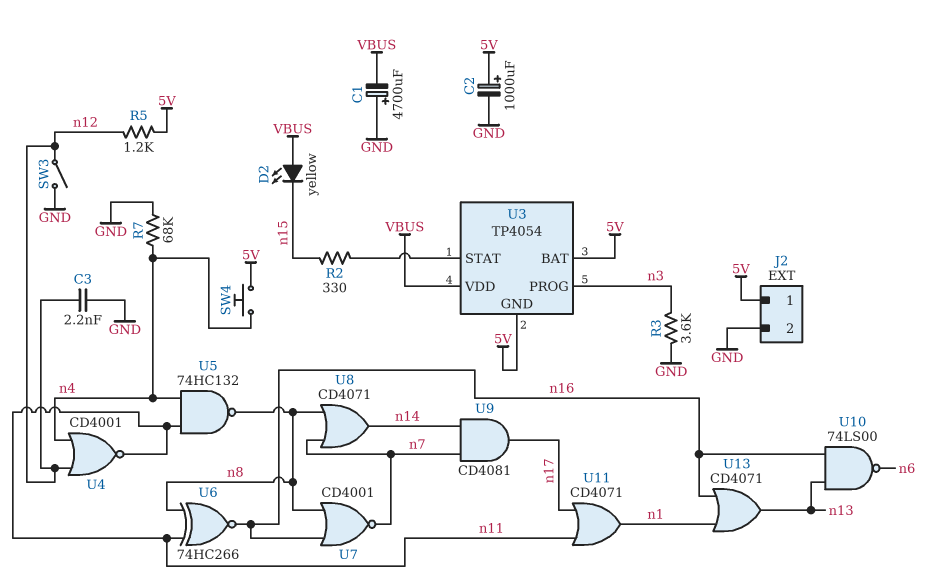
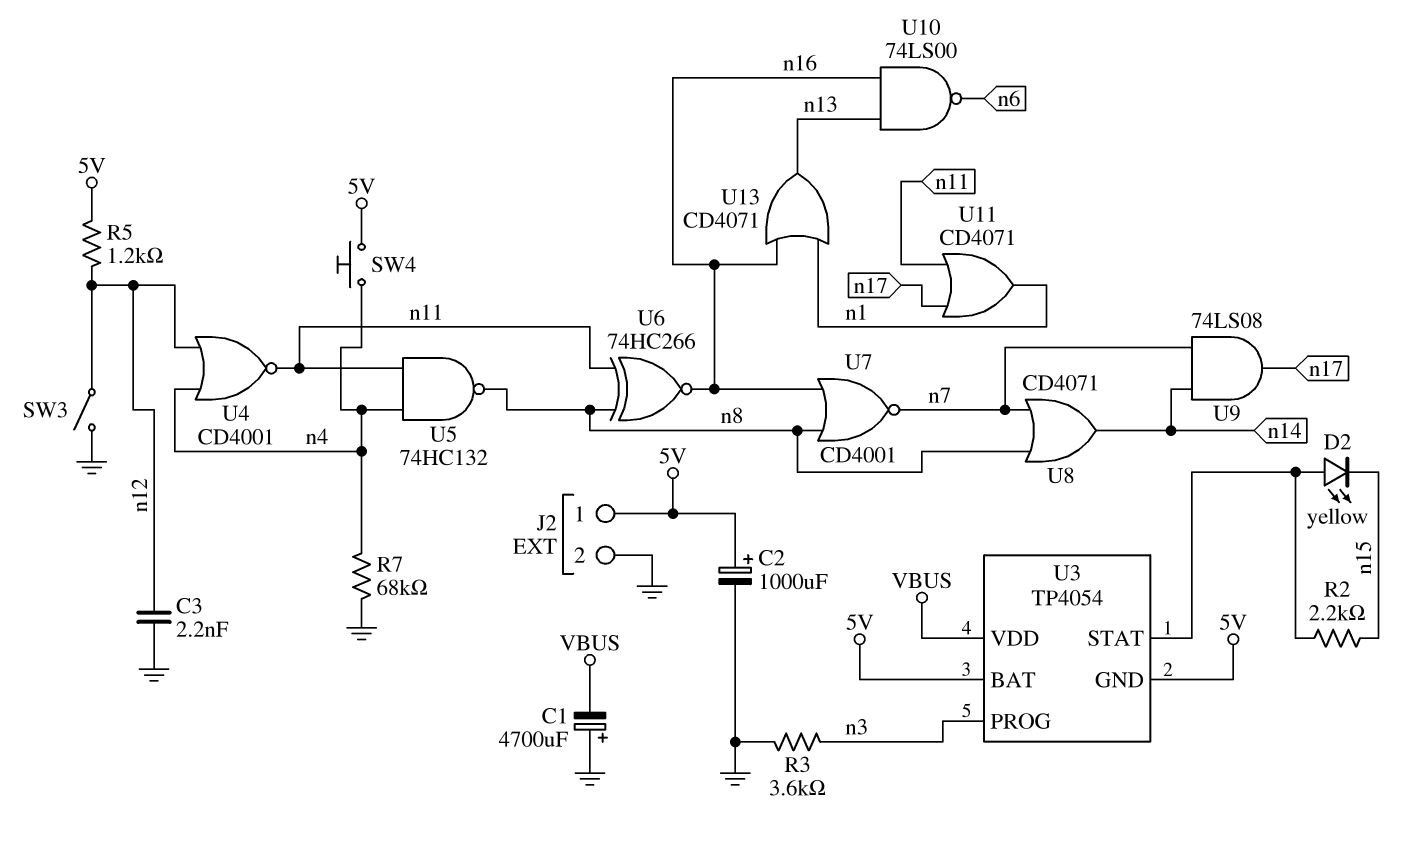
D2: LED yellow (A VBUS, K n15) -> LED yellow (A U3/STAT, K n15)
R2: 330 (U3/STAT, n15) -> 2.2k (U3/STAT, n15)
U9: AND CD4081 (in n7, in n14, out n17) -> AND 74LS08 (in n7, in n14, out n17)

